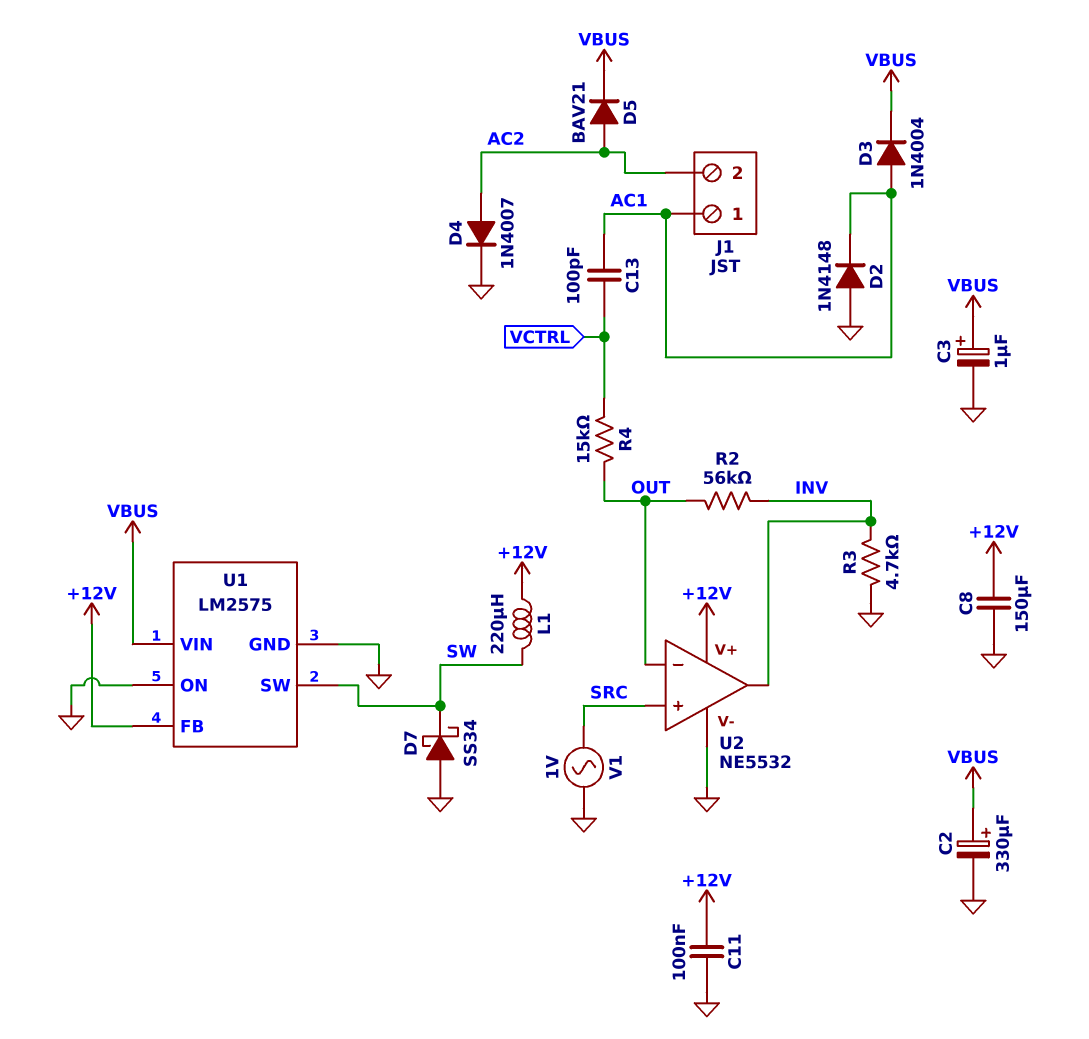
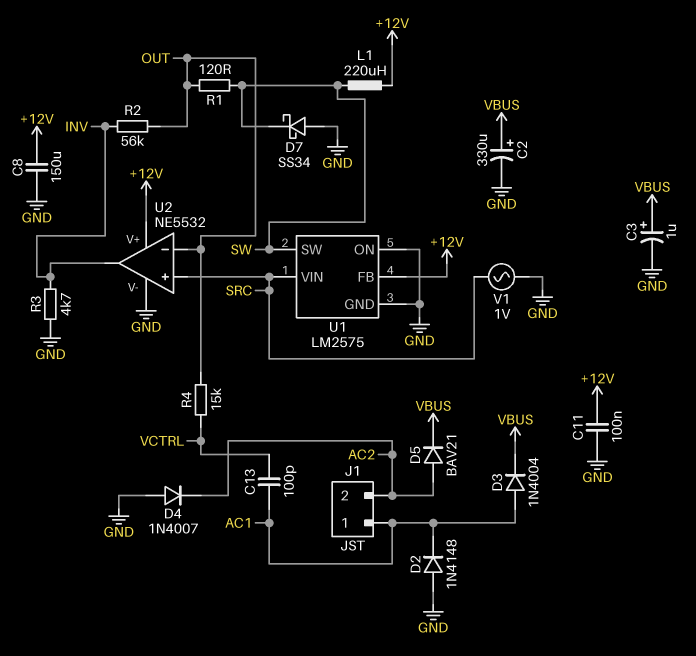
D4: diode 1N4007 (A AC2, K GND) -> diode 1N4007 (A GND, K AC2)
R1: none -> 120 (OUT, SW)
U1 pin VIN: VBUS -> SRC

